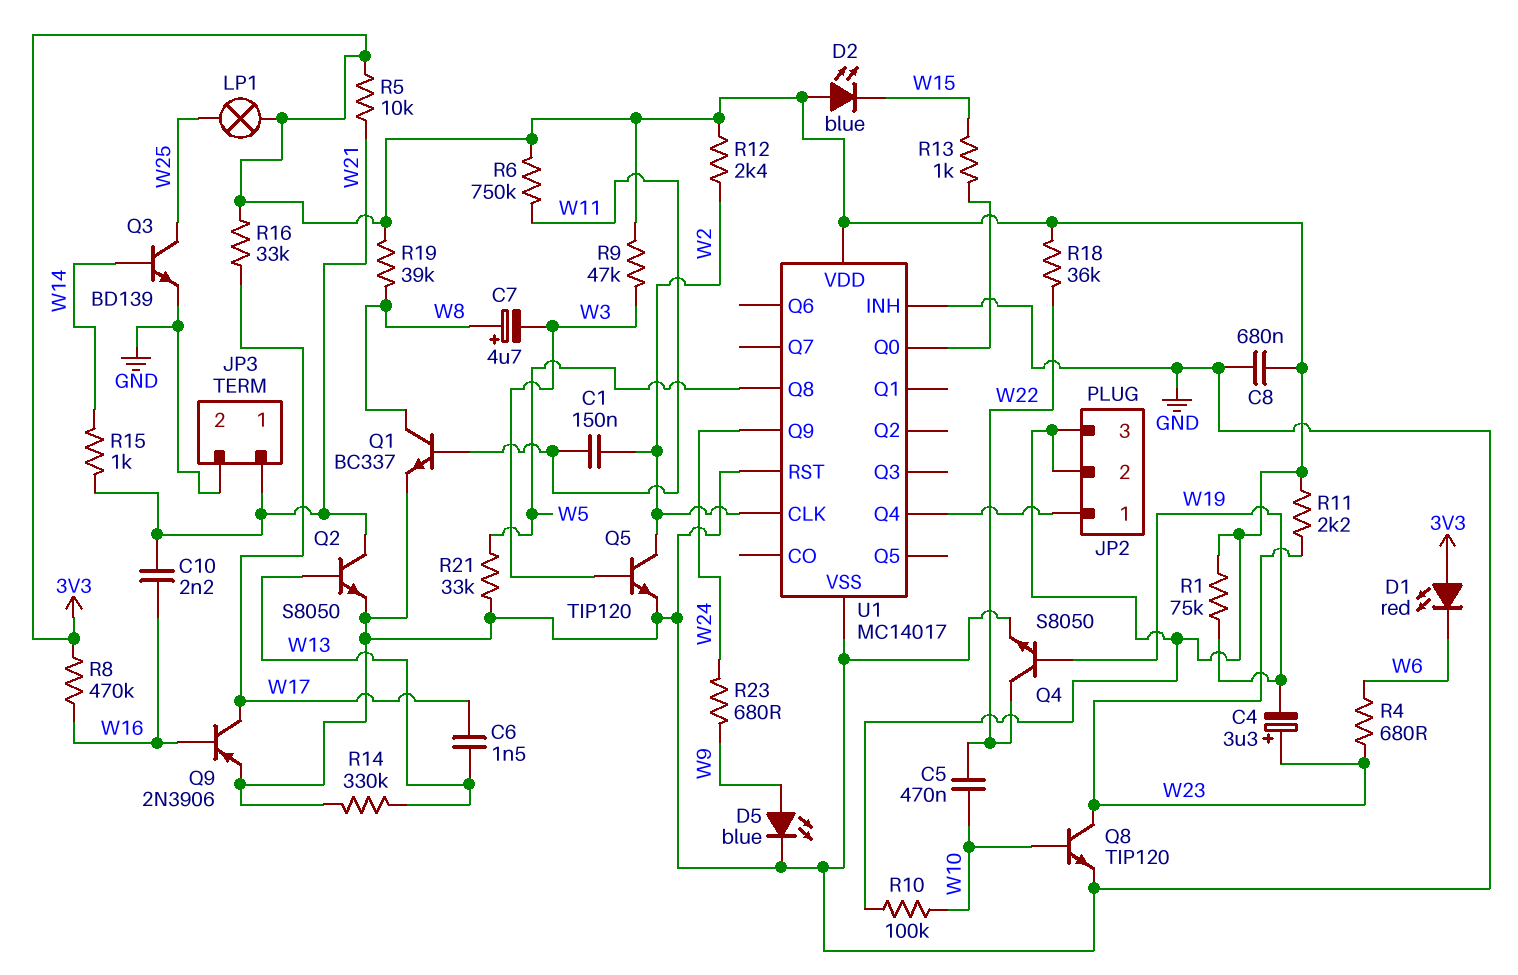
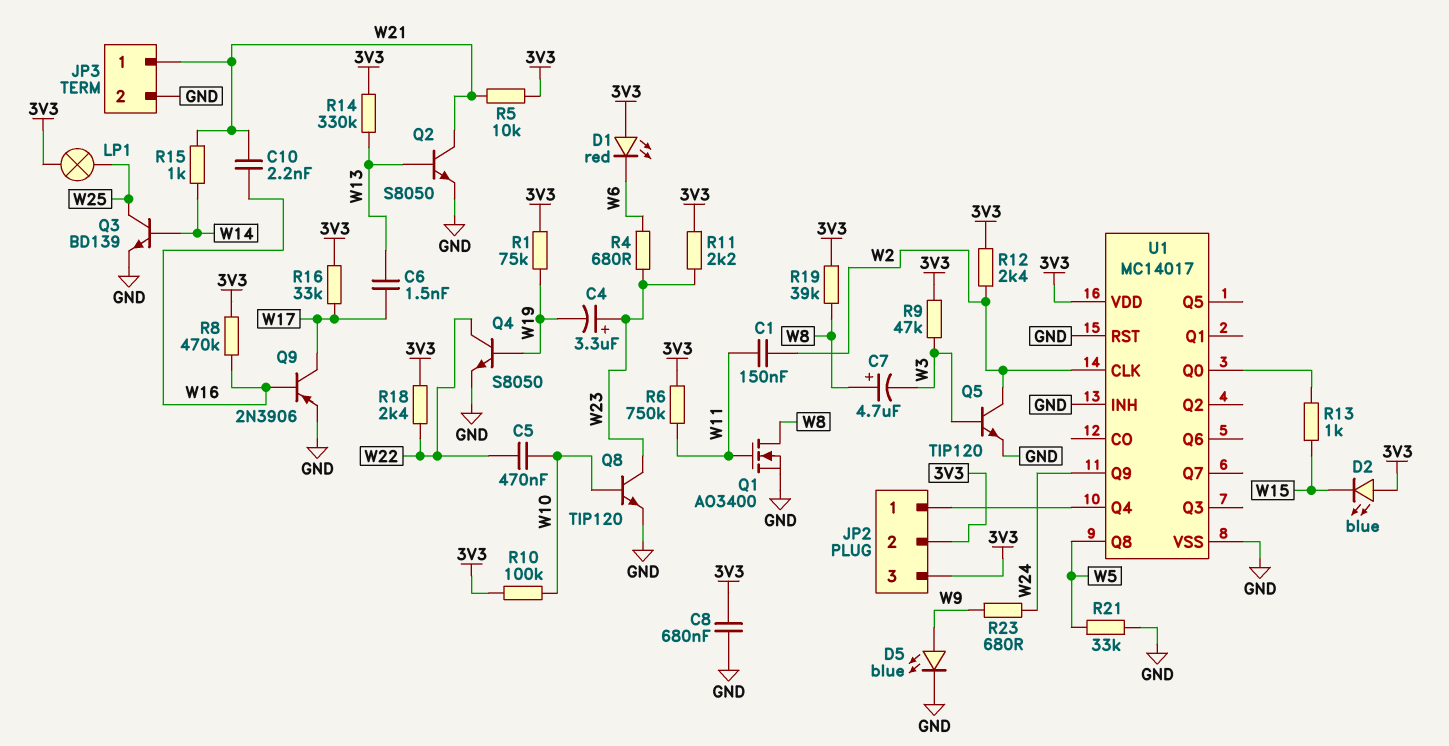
Q1: NPN BC337 (B W11, C W8, E GND) -> NMOS AO3400 (G W11, D W8, S GND)
R14: 330k (GND, W13) -> 330k (3V3, W13)
R18: 36k (3V3, W22) -> 2.4k (3V3, W22)

